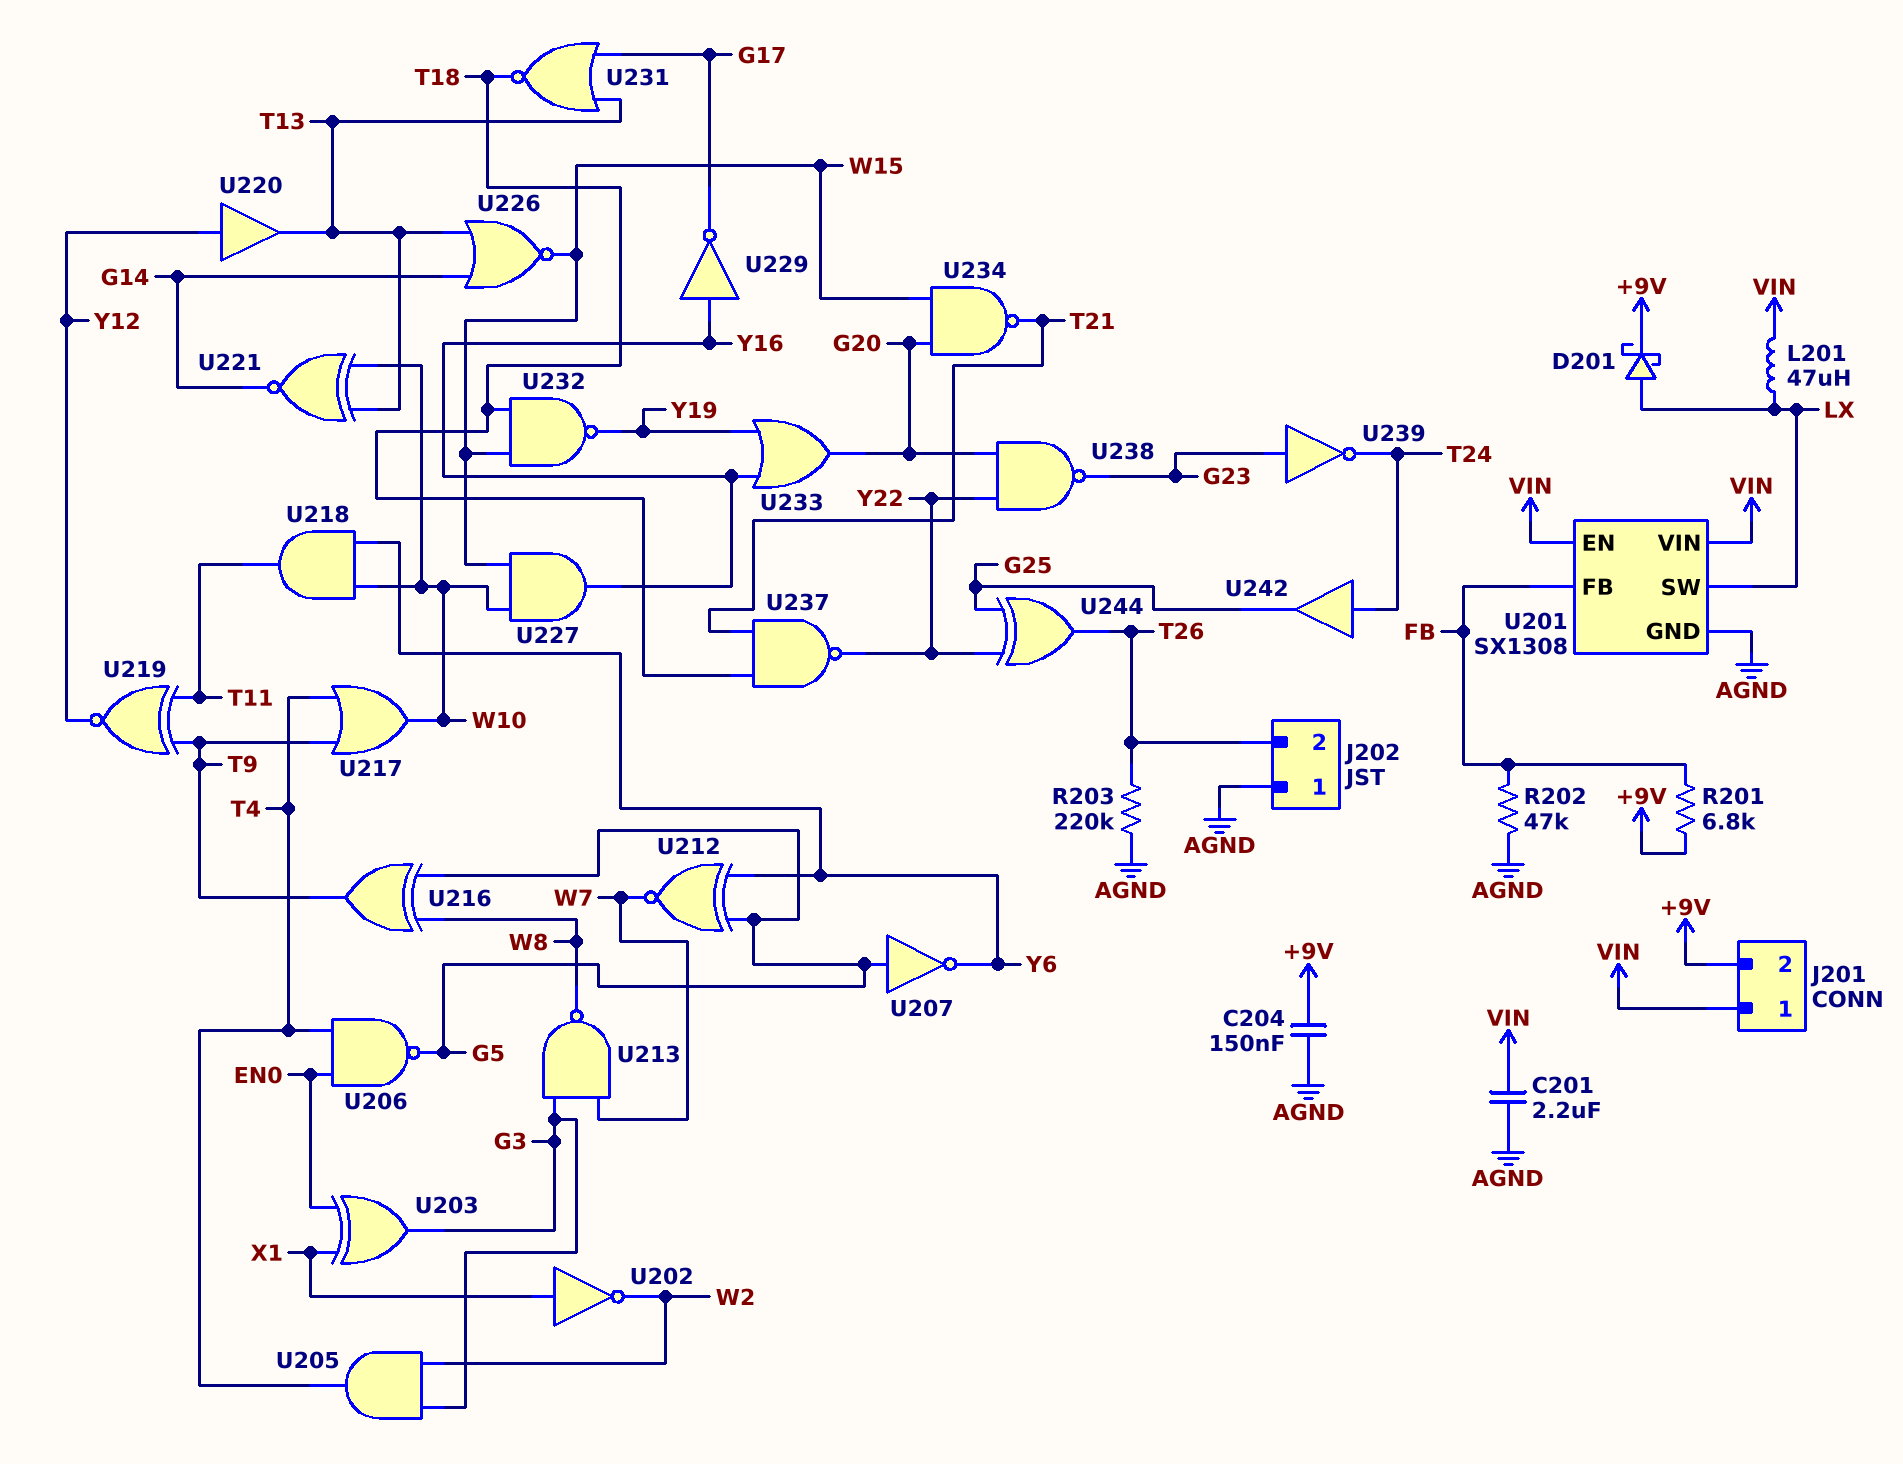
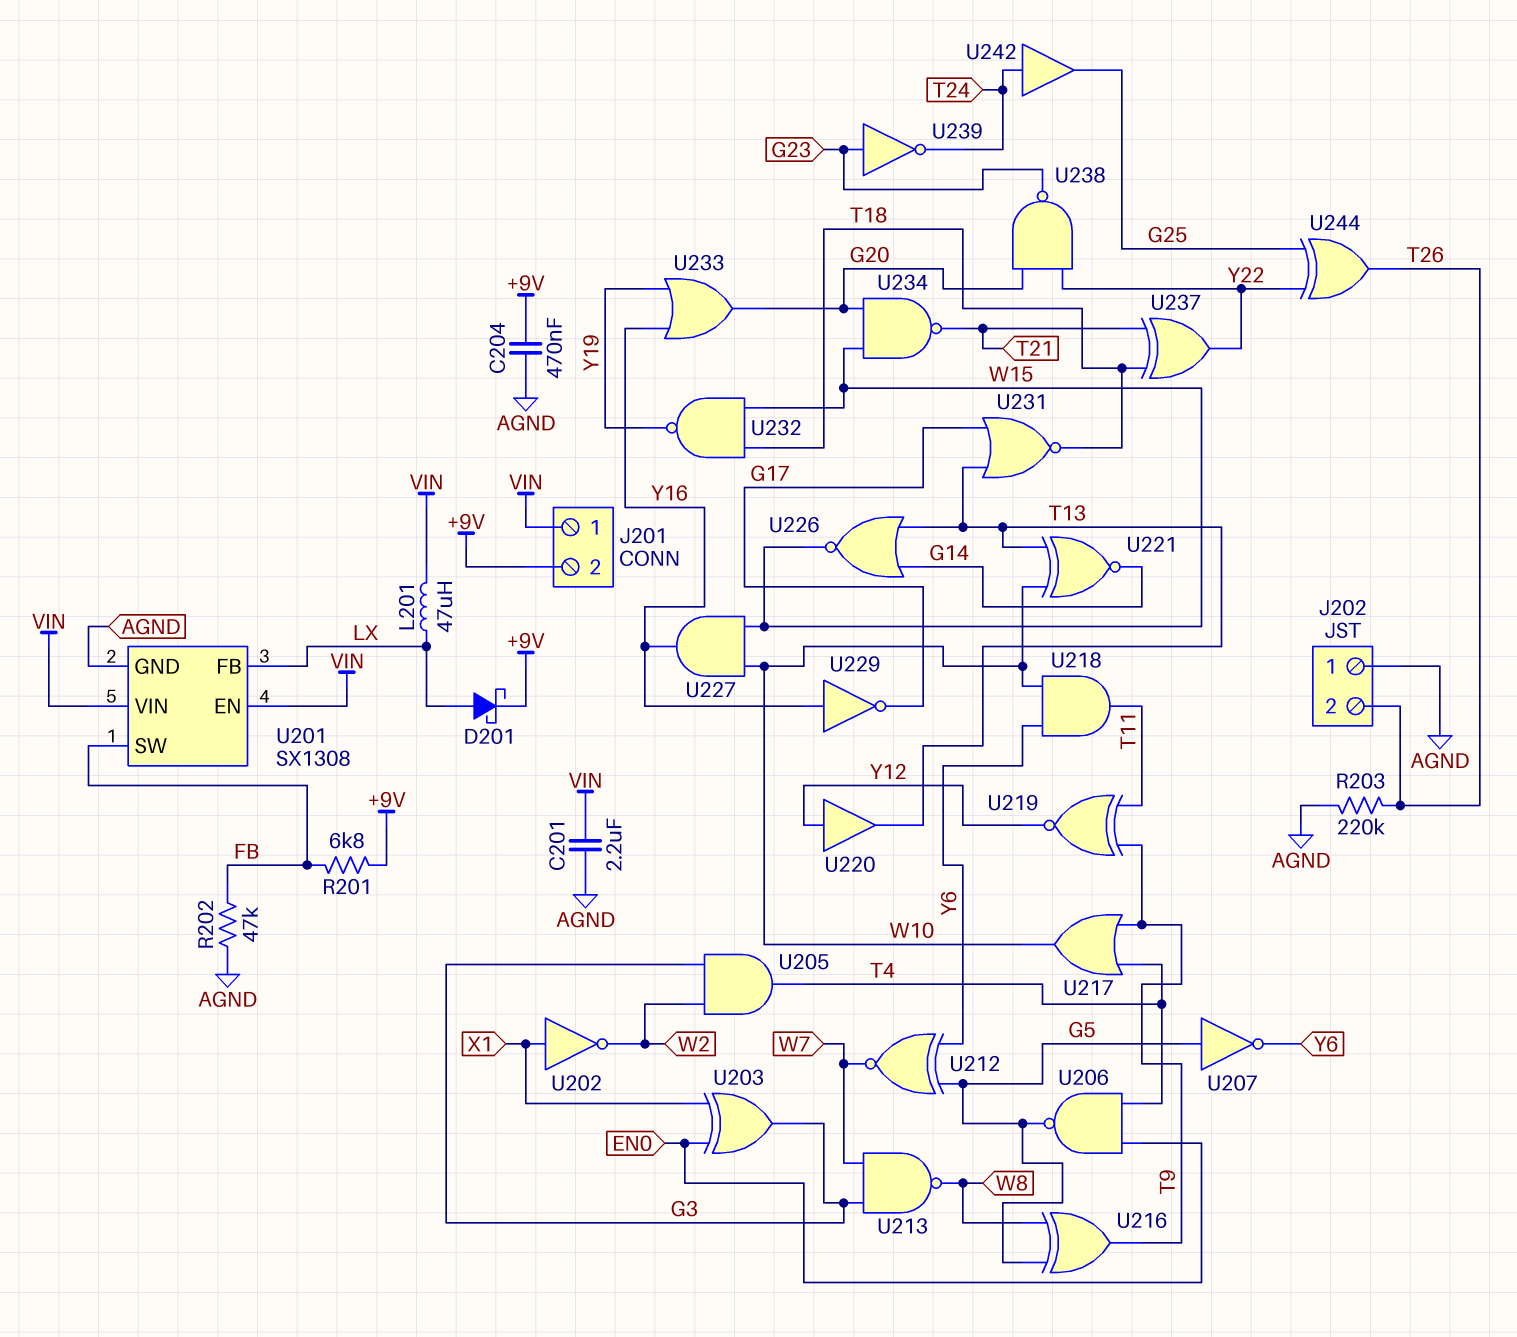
C204: 150nF (+9V, AGND) -> 470nF (+9V, AGND)
U201 pin FB: FB -> LX
U201 pin SW: LX -> FB
U237: NAND (in T18, in T21, out Y22) -> XOR (in T18, in T21, out Y22)

